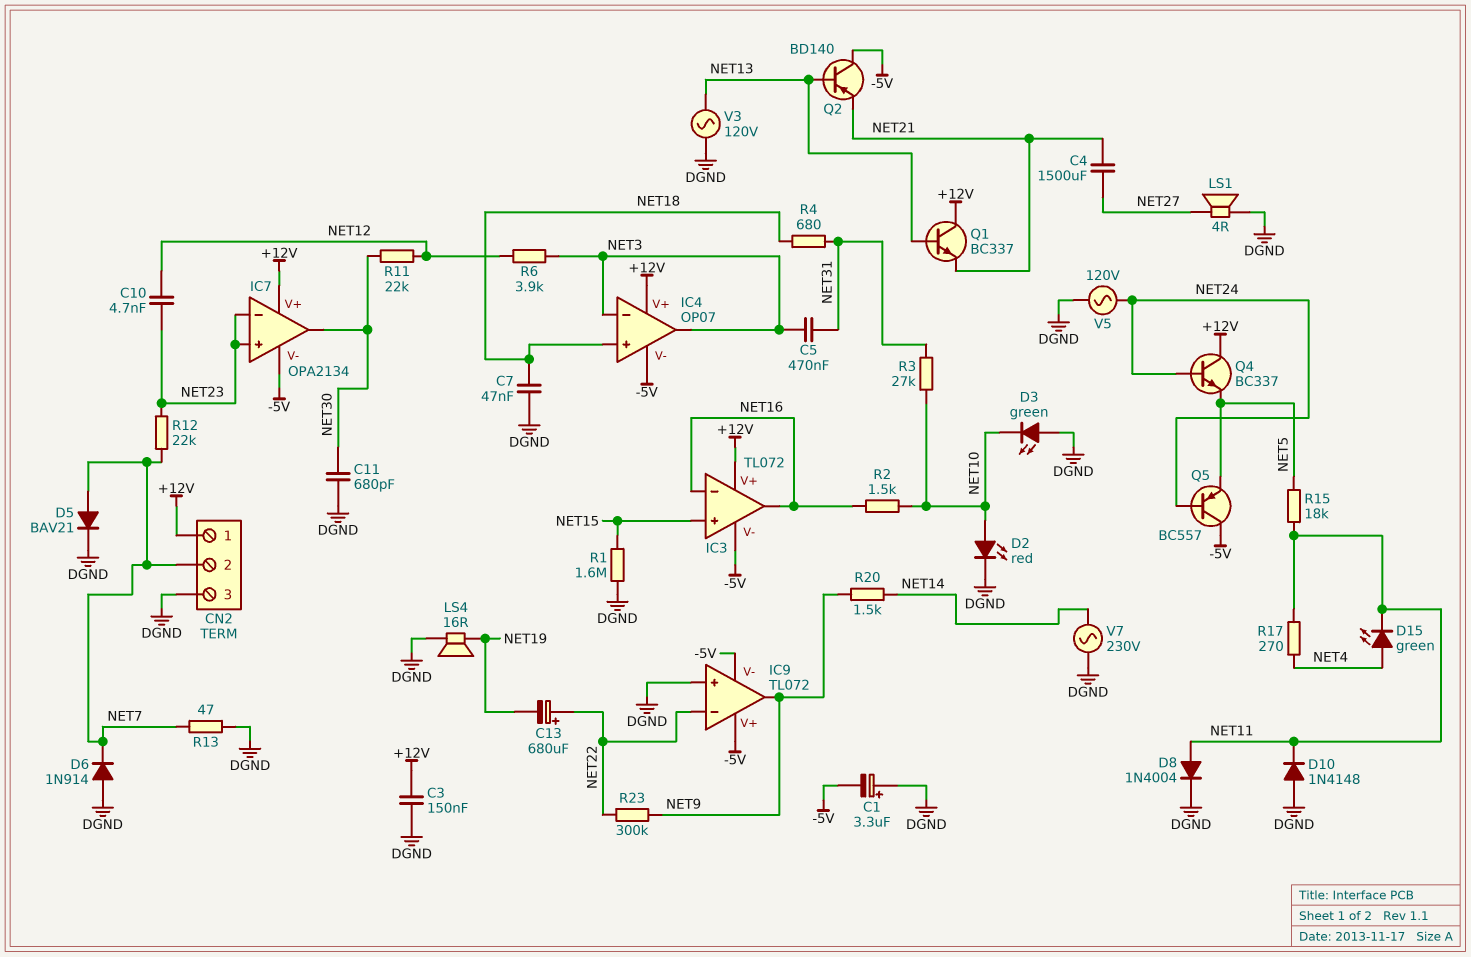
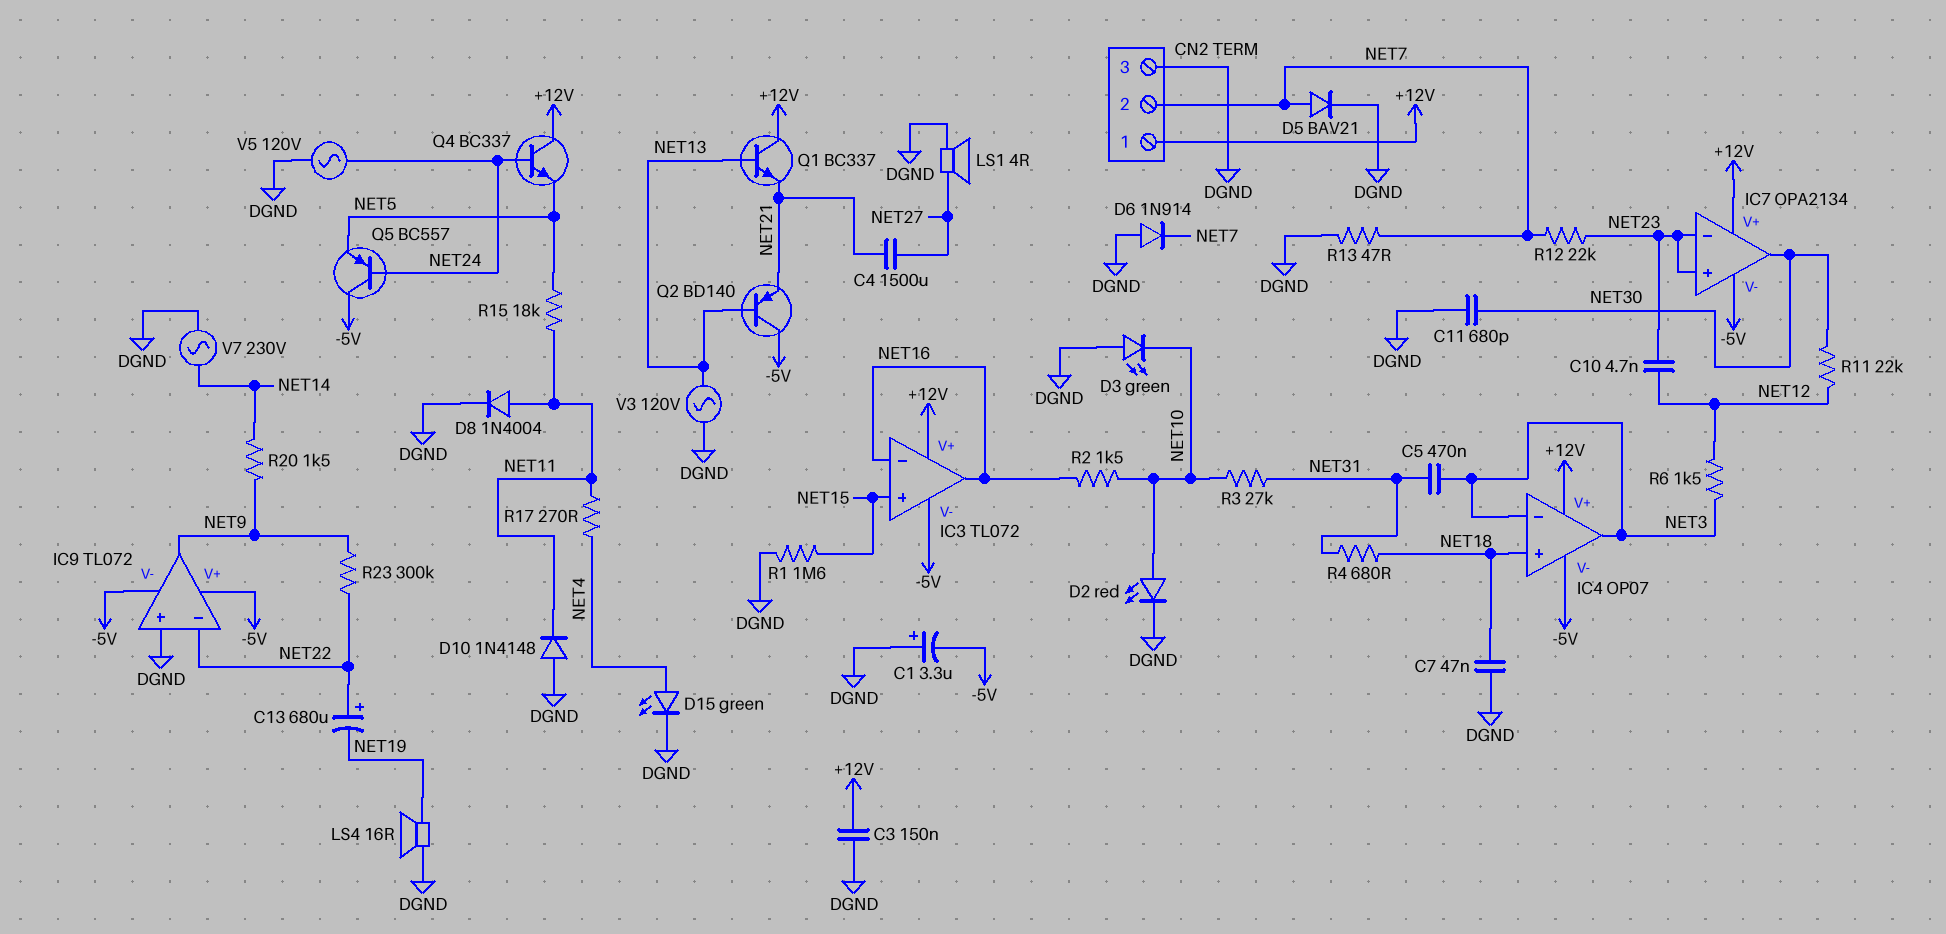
D15: LED green (A NET4, K NET11) -> LED green (A NET4, K DGND)
R6: 3.9k (NET3, NET12) -> 1.5k (NET3, NET12)

